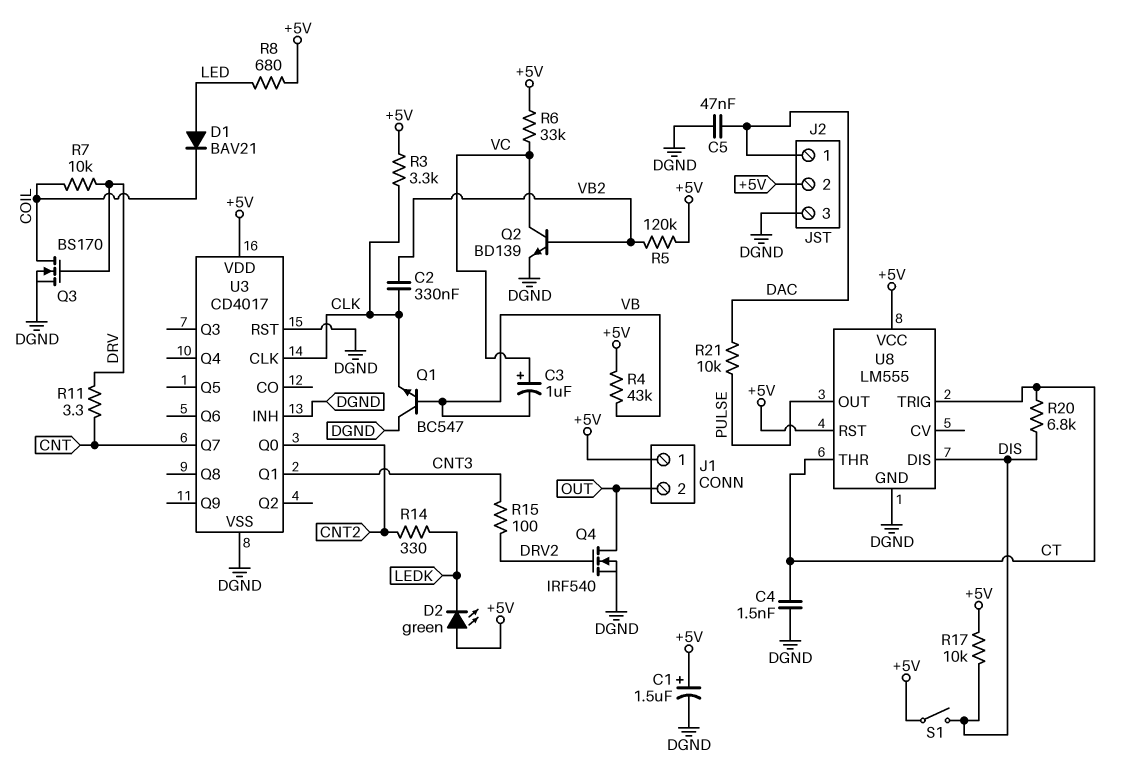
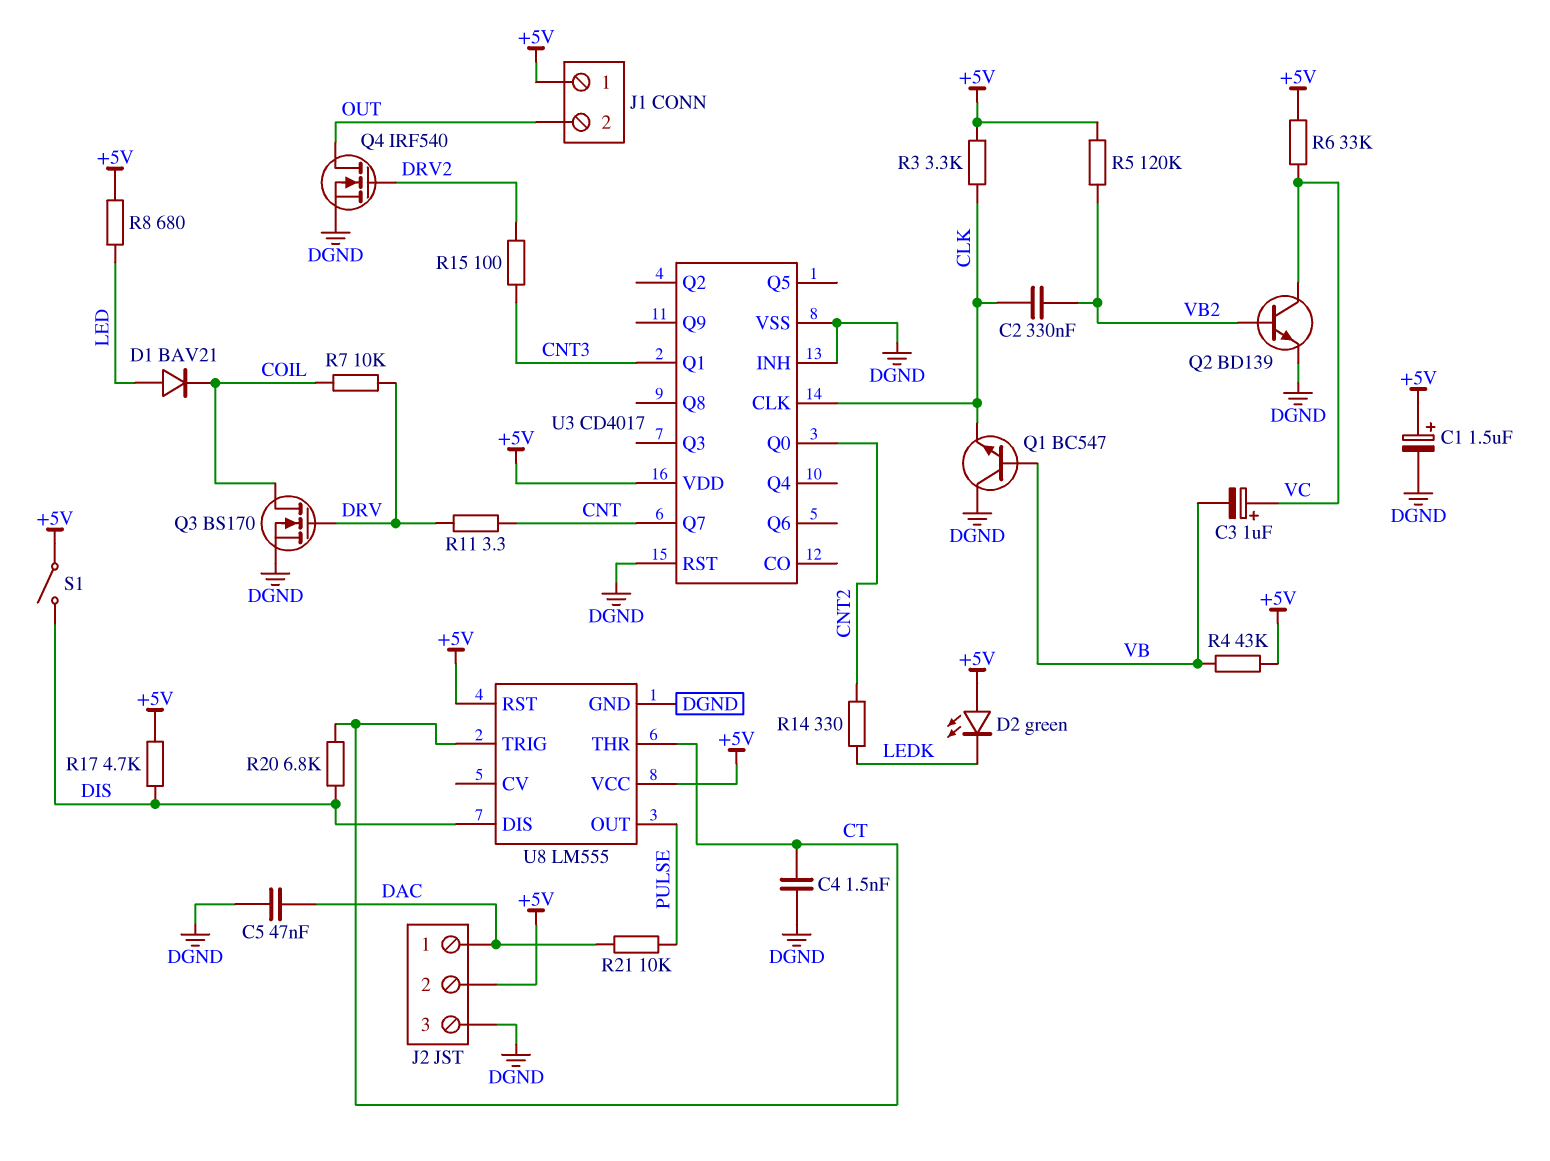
R17: 10k (+5V, DIS) -> 4.7k (+5V, DIS)

